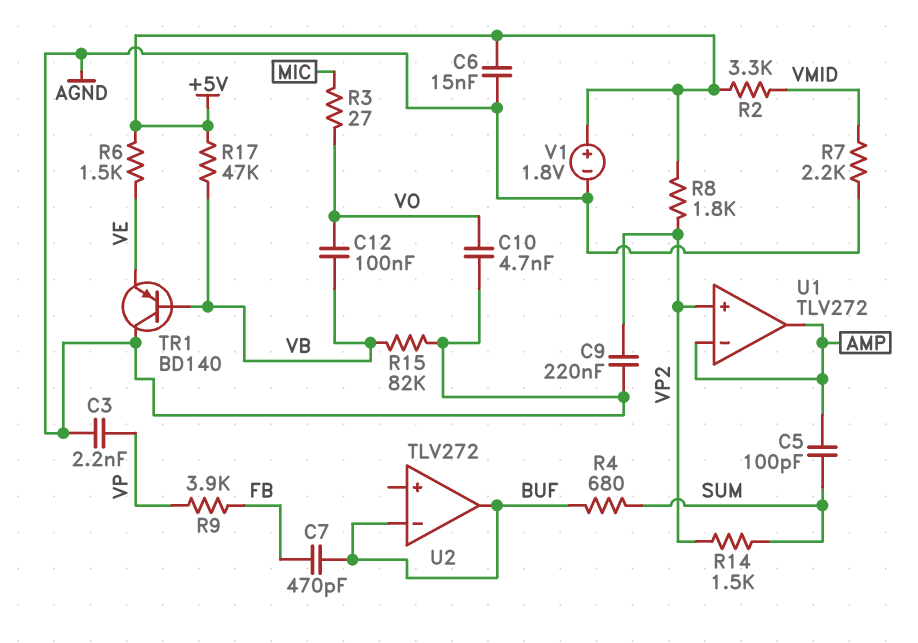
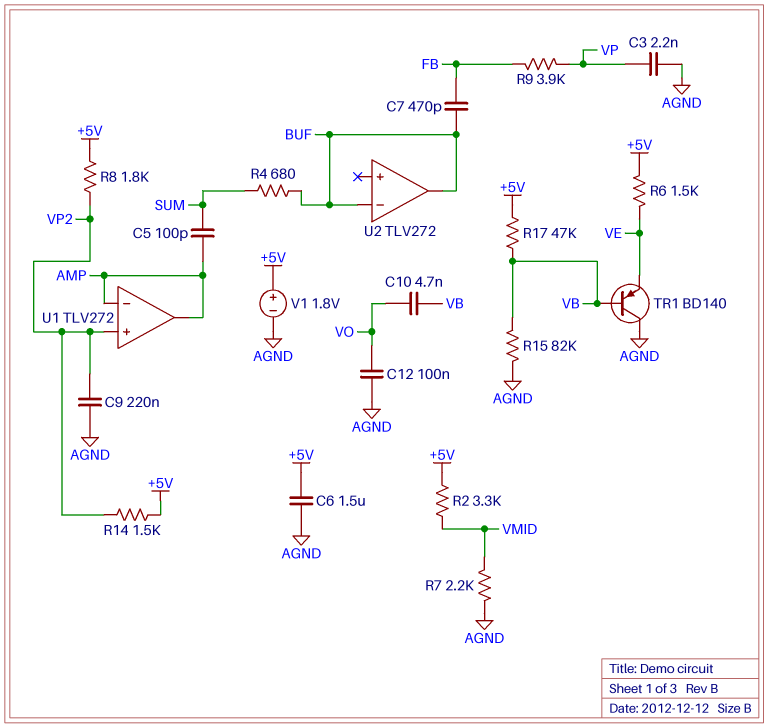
C6: 15nF (+5V, AGND) -> 1.5uF (+5V, AGND)
C10: 4.7nF (AGND, VO) -> 4.7nF (VB, VO)
C12: 100nF (VB, VO) -> 100nF (AGND, VO)
R3: 27 (MIC, VO) -> none
R14: 1.5k (SUM, VP2) -> 1.5k (+5V, VP2)

